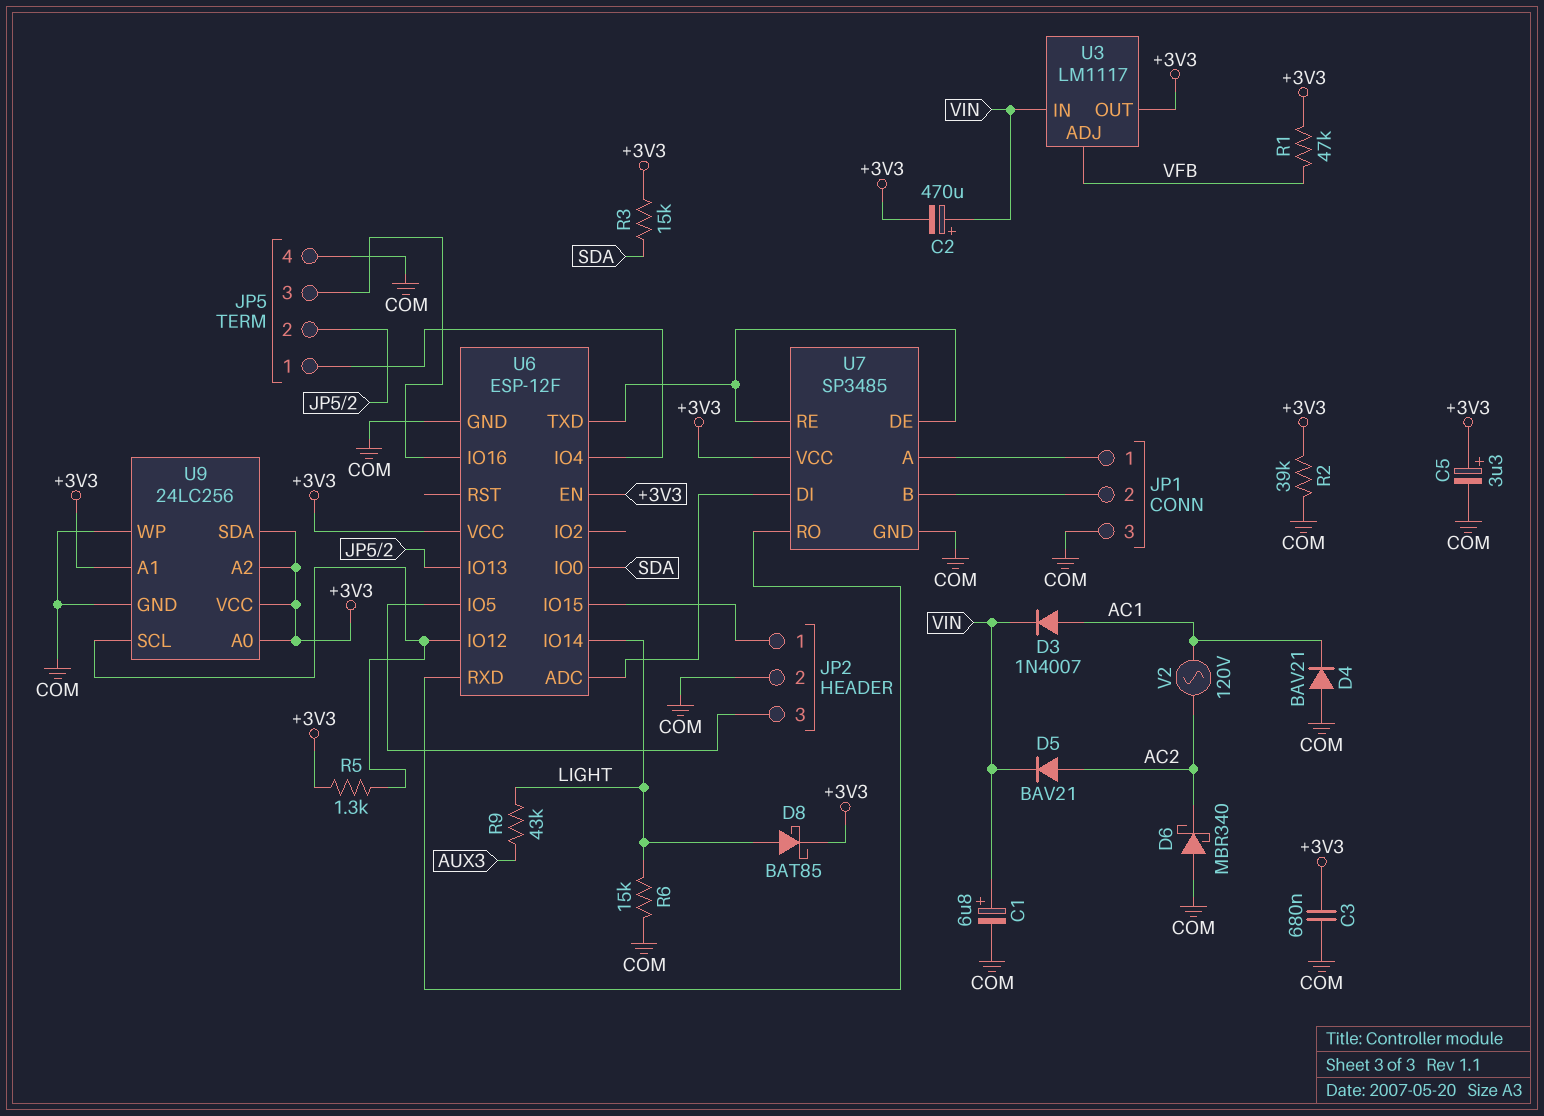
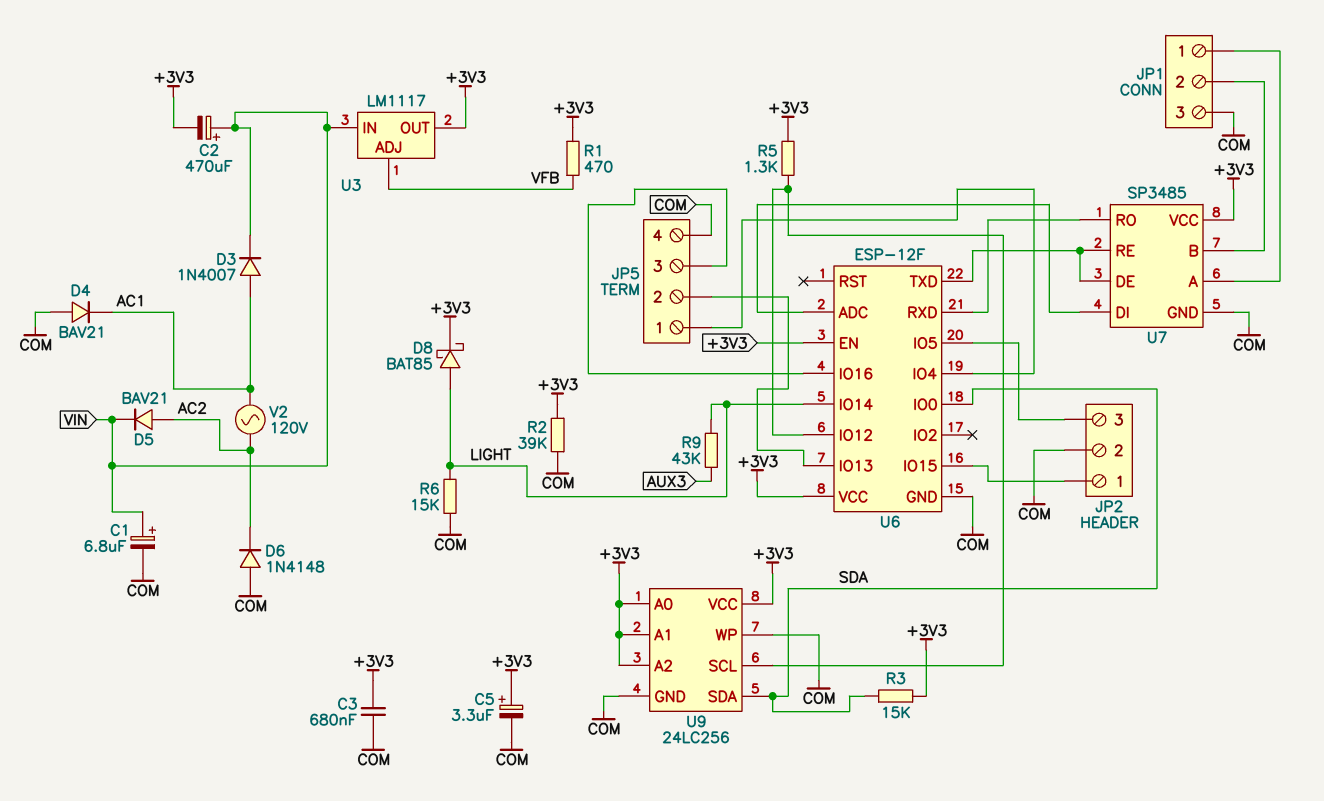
D6: schottky MBR340 (A COM, K AC2) -> diode 1N4148 (A COM, K AC2)
R1: 47k (+3V3, VFB) -> 470 (+3V3, VFB)
U9 pin SDA: +3V3 -> SDA

